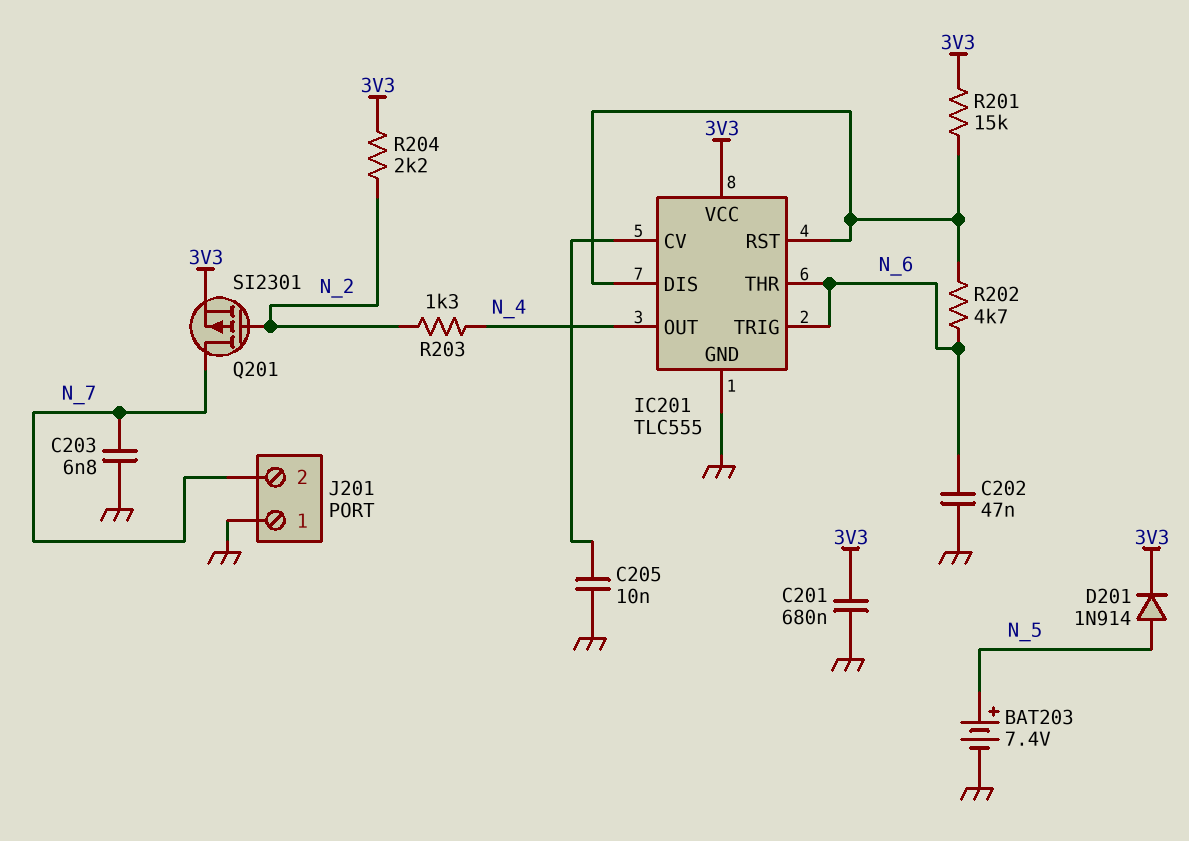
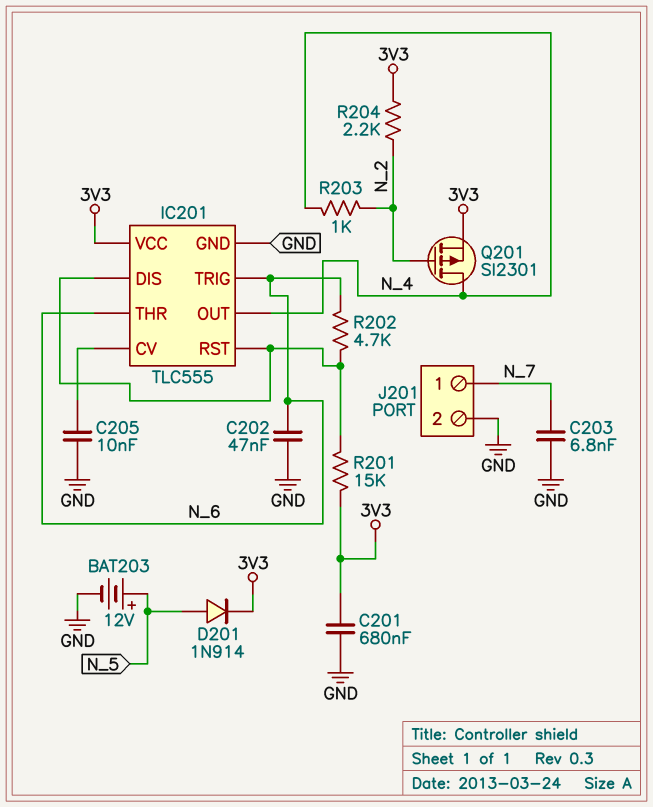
BAT203: 7.4V (plus N_5, minus GND) -> 12V (plus N_5, minus GND)
J201 pin 1: GND -> N_7
J201 pin 2: N_7 -> GND
Q201: PMOS SI2301 (G N_2, D N_7, S 3V3) -> PMOS SI2301 (G N_2, D N_4, S 3V3)
R203: 1.3k (N_2, N_4) -> 1k (N_2, N_4)

